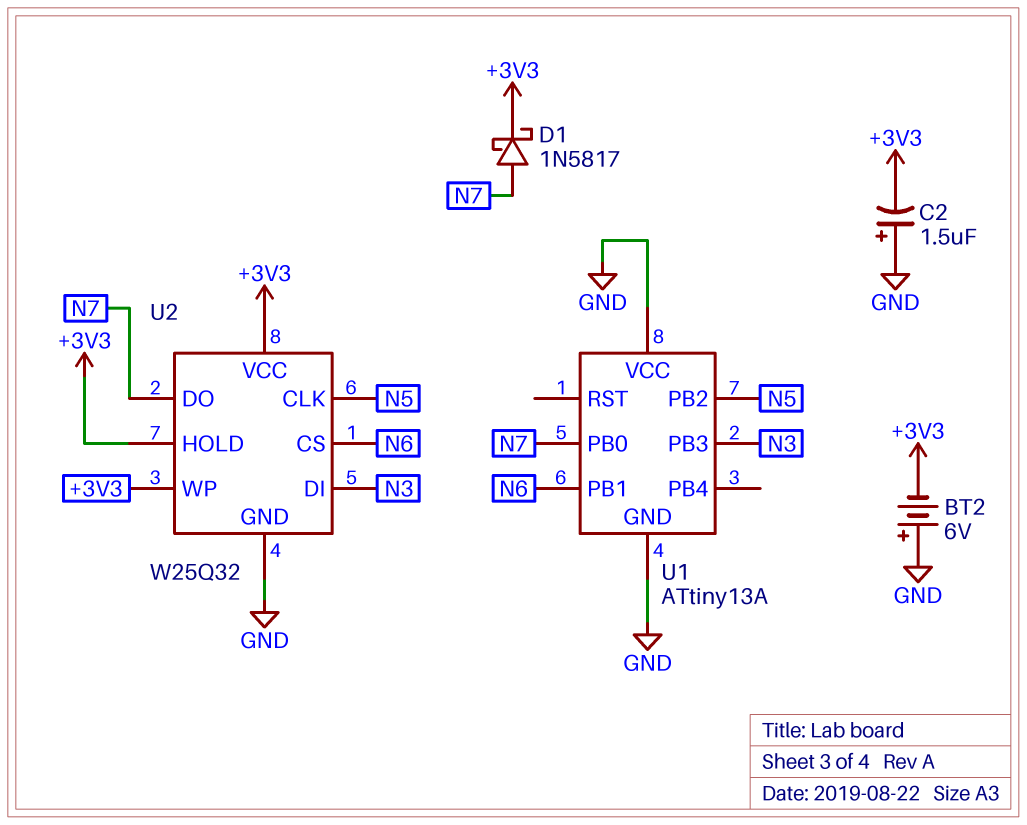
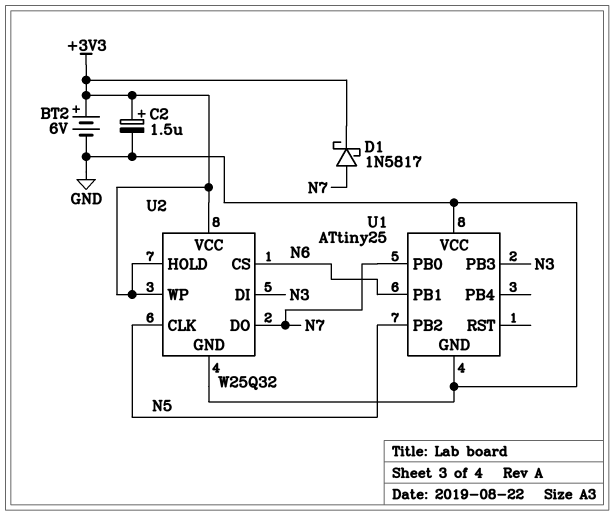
BT2: 6V (plus GND, minus +3V3) -> 6V (plus +3V3, minus GND)
C2: 1.5uF (plus GND, minus +3V3) -> 1.5uF (plus +3V3, minus GND)
U1: ATtiny13A -> ATtiny25

